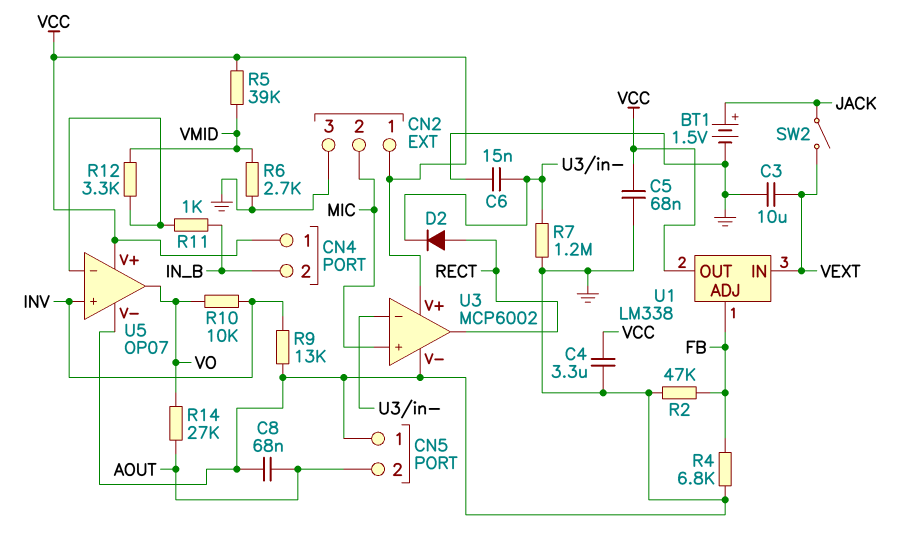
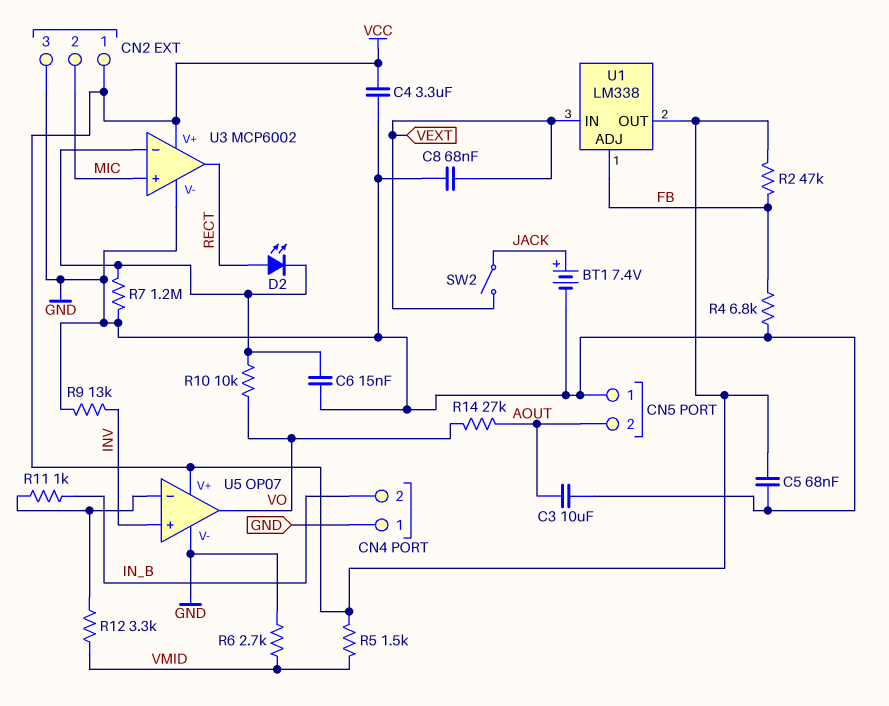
BT1: 1.5V (plus JACK, minus GND) -> 7.4V (plus JACK, minus GND)
C3: 10uF (GND, VEXT) -> 10uF (AOUT, GND)
C8: 68nF (AOUT, GND) -> 68nF (GND, VEXT)
CN4 pin 1: VCC -> GND
D2: diode (A RECT, K U3/in-) -> LED (A RECT, K U3/in-)
R2: 47k (FB, GND) -> 47k (FB, VCC)
R5: 39k (VCC, VMID) -> 1.5k (VCC, VMID)
R10: 10k (INV, VO) -> 10k (U3/in-, VO)

